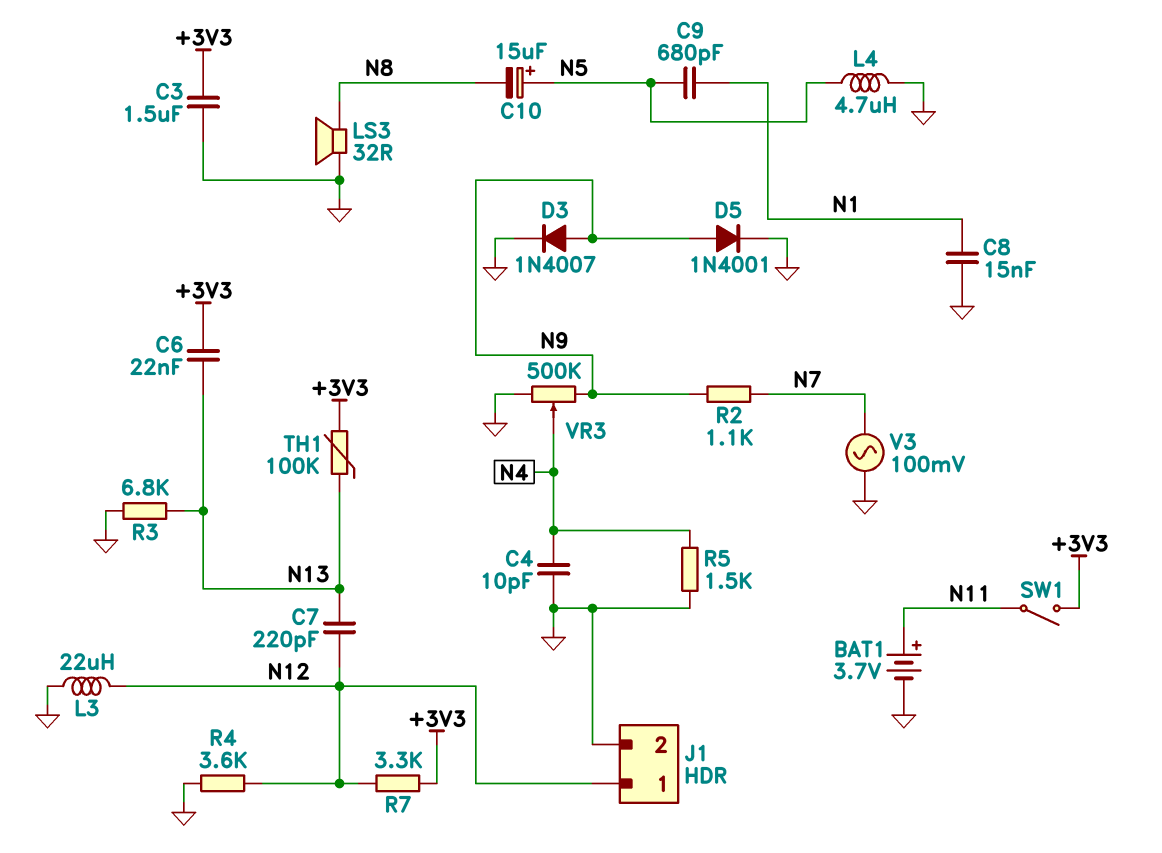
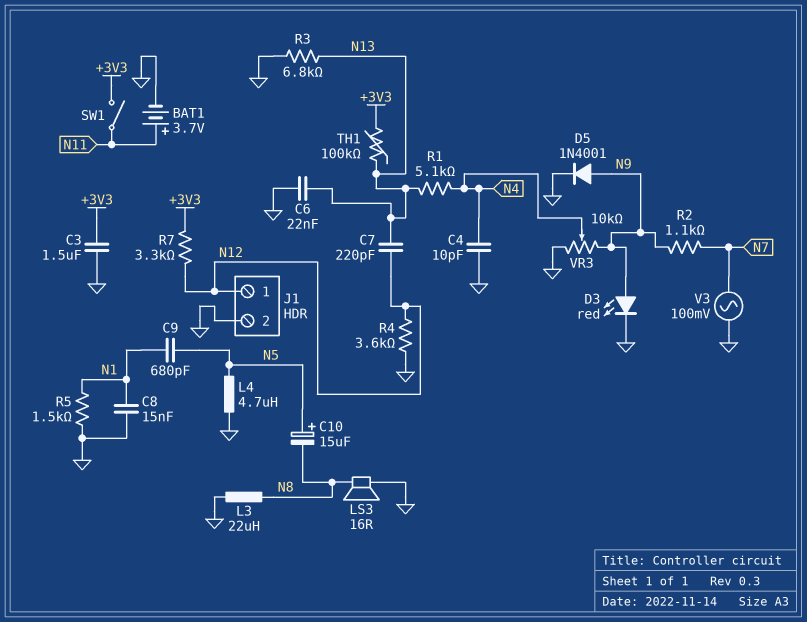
C6: 22nF (+3V3, N13) -> 22nF (GND, N13)
D3: diode 1N4007 (A N9, K GND) -> LED red (A N9, K GND)
L3: 22uH (GND, N12) -> 22uH (GND, N8)
LS3: speaker 32R (GND, N8) -> speaker 16R (GND, N8)
R1: none -> 5.1k (N4, N13)
R5: 1.5k (GND, N4) -> 1.5k (GND, N1)
VR3: 500k (GND, N9, wiper N4) -> 10k (GND, N9, wiper N4)

